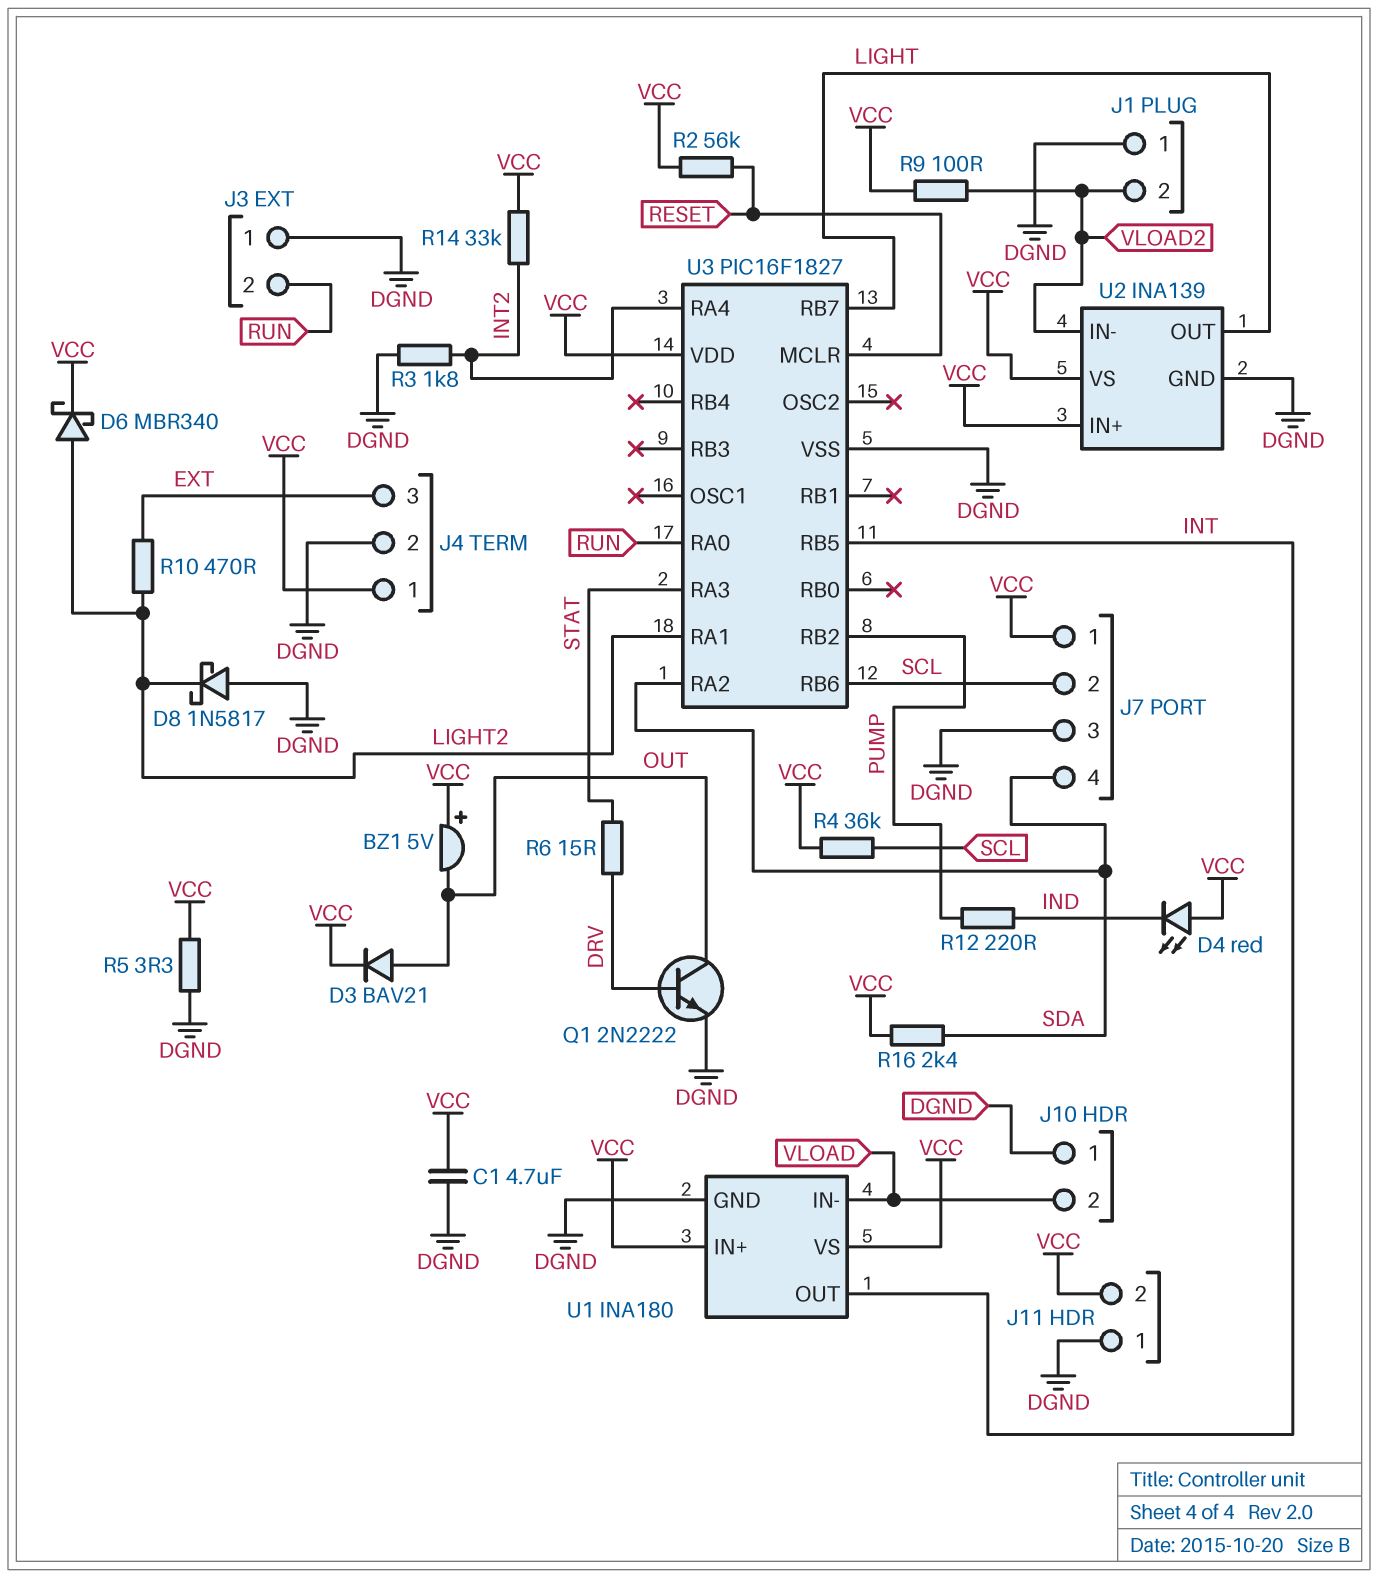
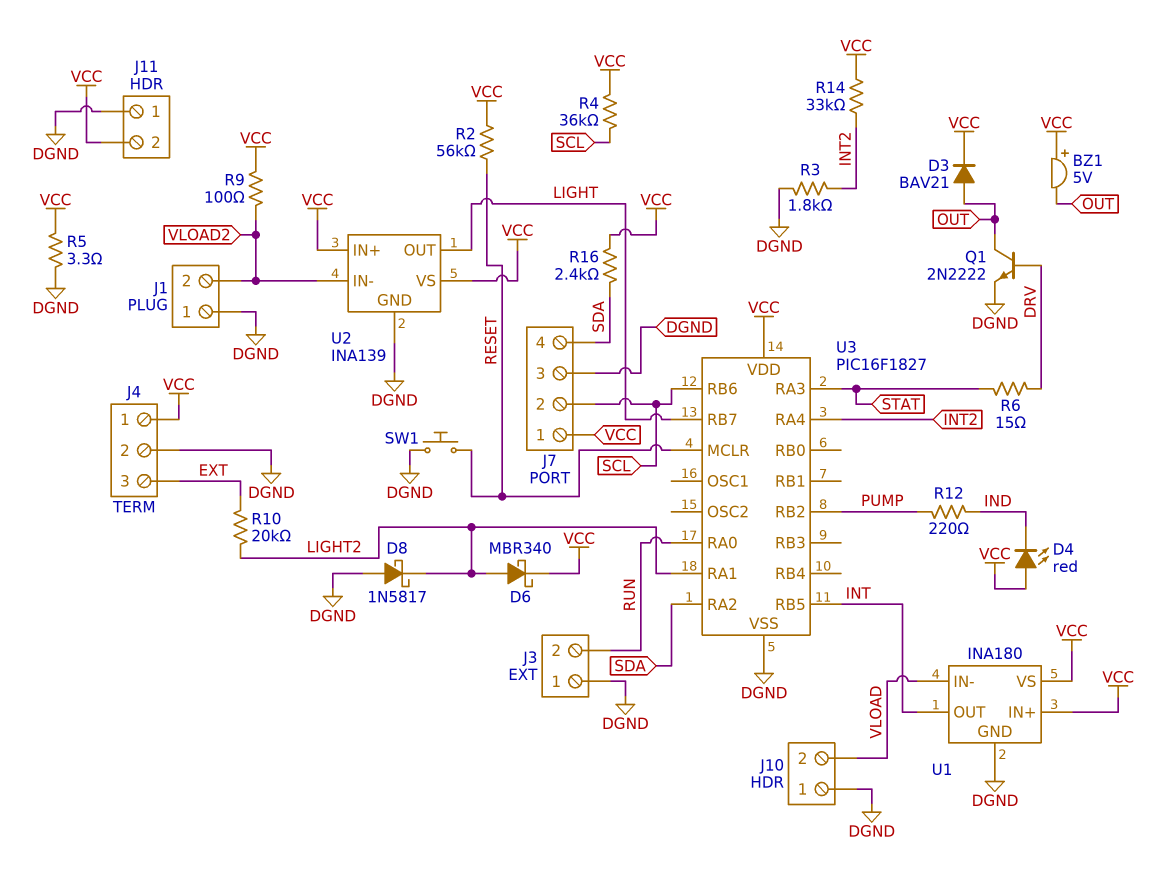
C1: 4.7uF (DGND, VCC) -> none
R10: 470 (EXT, LIGHT2) -> 20k (EXT, LIGHT2)
SW1: none -> button (DGND, RESET)

